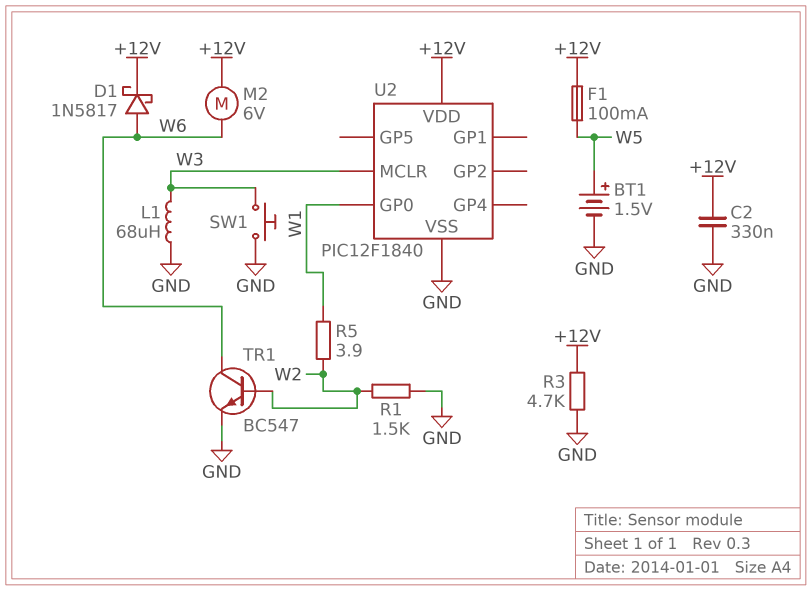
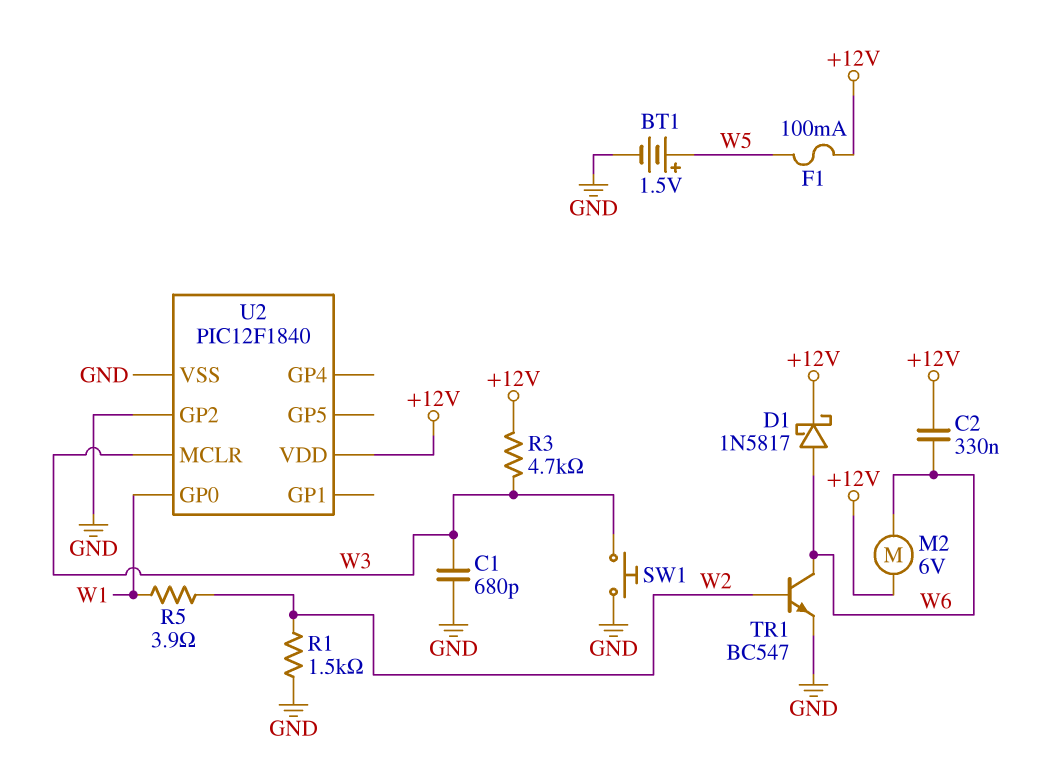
C1: none -> 680pF (GND, W3)
C2: 330nF (+12V, GND) -> 330nF (+12V, W6)
L1: 68uH (GND, W3) -> none
R3: 4.7k (+12V, GND) -> 4.7k (+12V, W3)
U2 pin GP2: none -> GND

